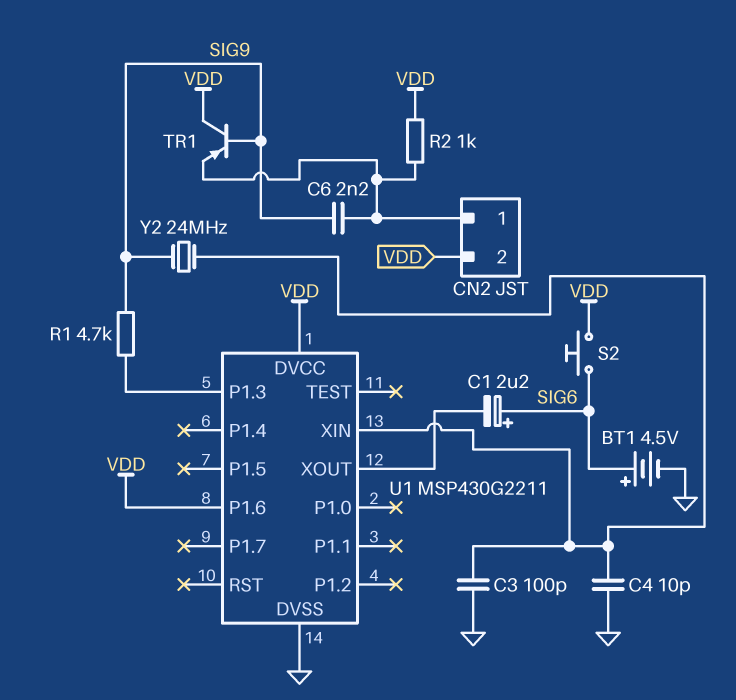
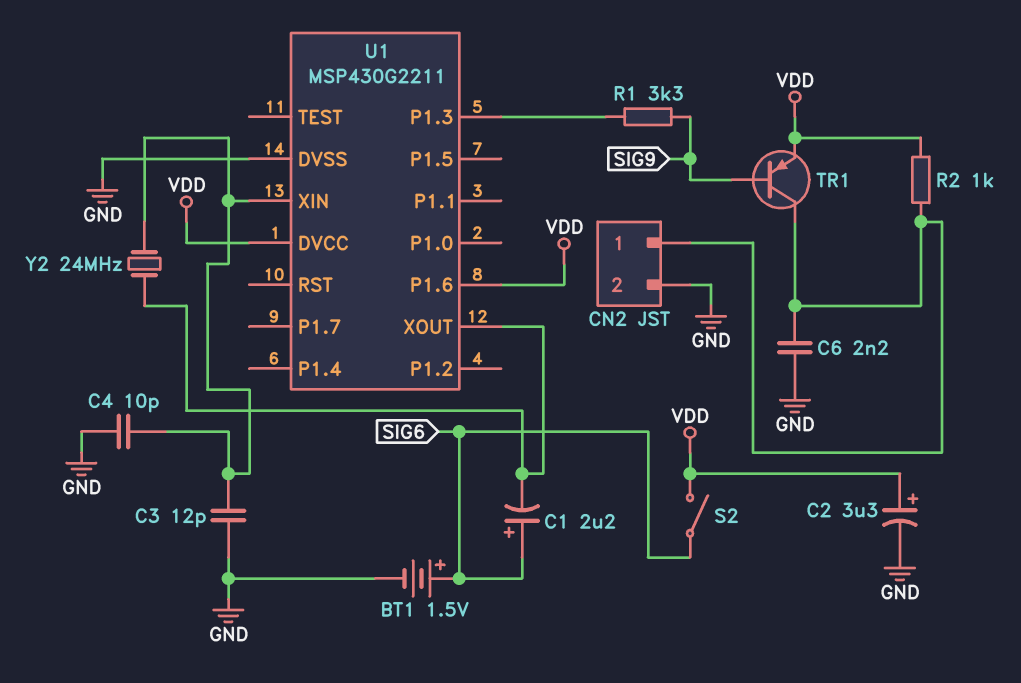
BT1: 4.5V (plus SIG6, minus GND) -> 1.5V (plus SIG6, minus GND)
C2: none -> 3.3uF (plus VDD, minus GND)
C3: 100pF (GND, U1/XIN) -> 12pF (GND, U1/XIN)
C6: 2.2nF (CN2/1, SIG9) -> 2.2nF (CN2/1, GND)
CN2 pin 2: VDD -> GND
R1: 4.7k (SIG9, U1/P1.3) -> 3.3k (SIG9, U1/P1.3)
S2: button (SIG6, VDD) -> switch (SIG6, VDD)
TR1: PNP (B SIG9, C VDD, E CN2/1) -> PNP (B SIG9, C CN2/1, E VDD)
Y2: 24MHz (SIG9, U1/XIN) -> 24MHz (U1/XIN, U1/XOUT)

